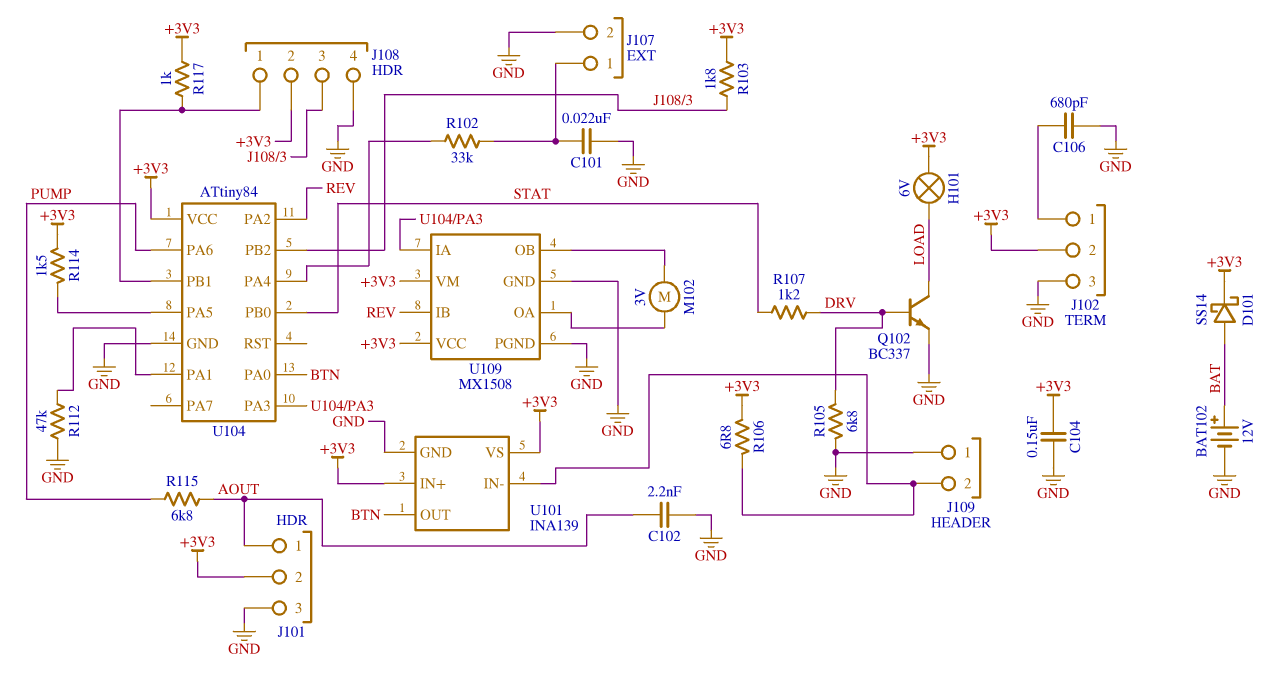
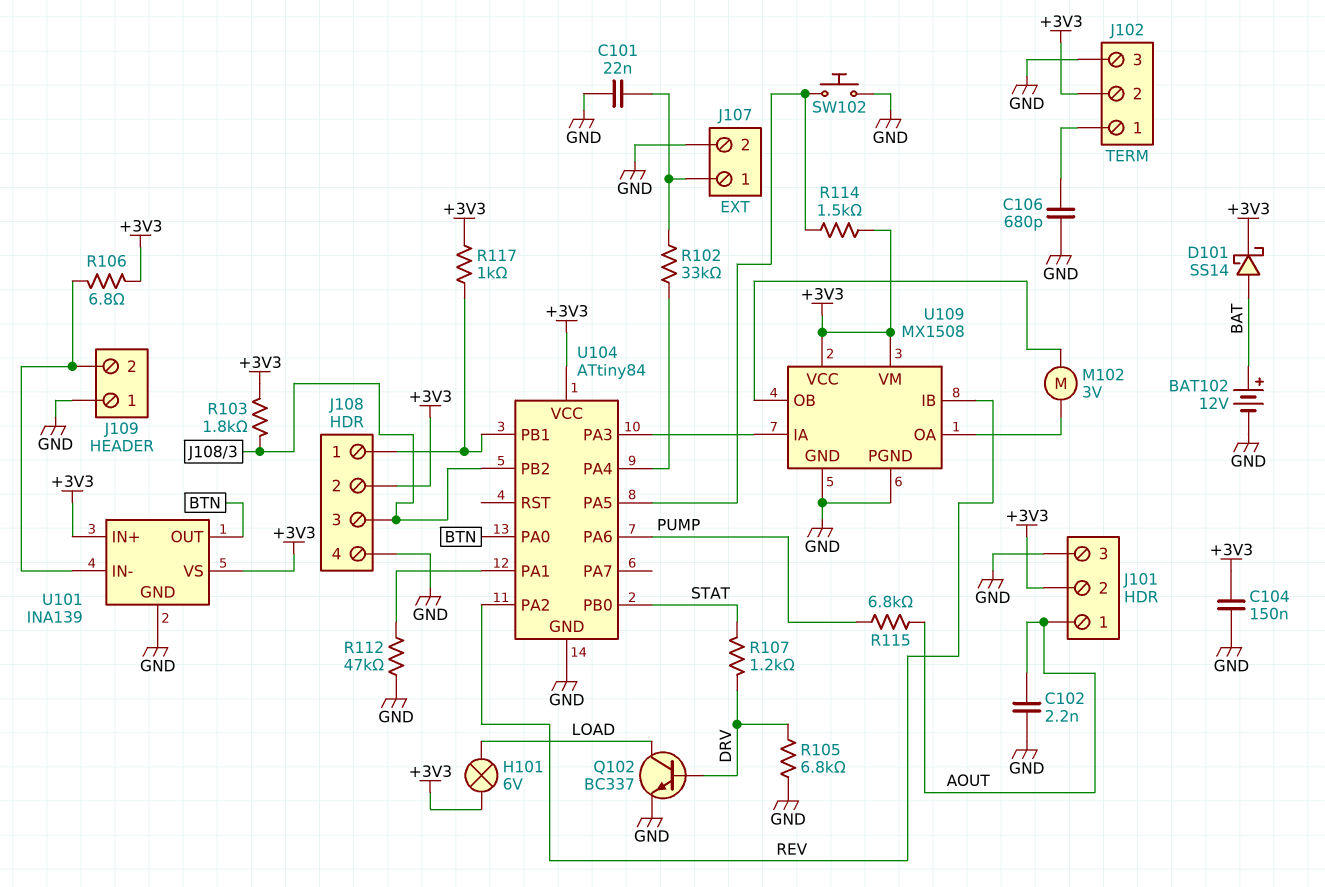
SW102: none -> button (GND, U104/PA5)

